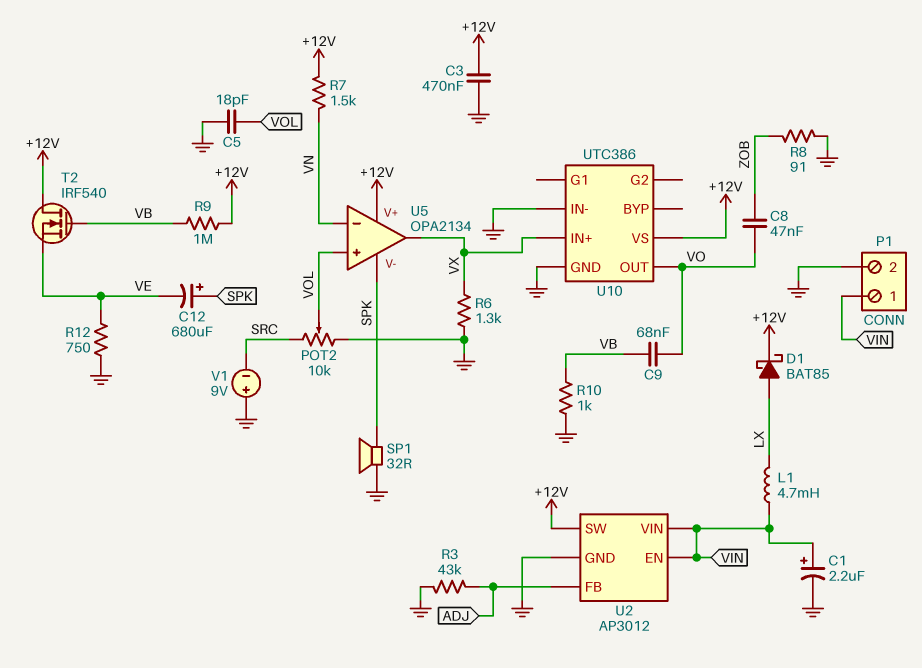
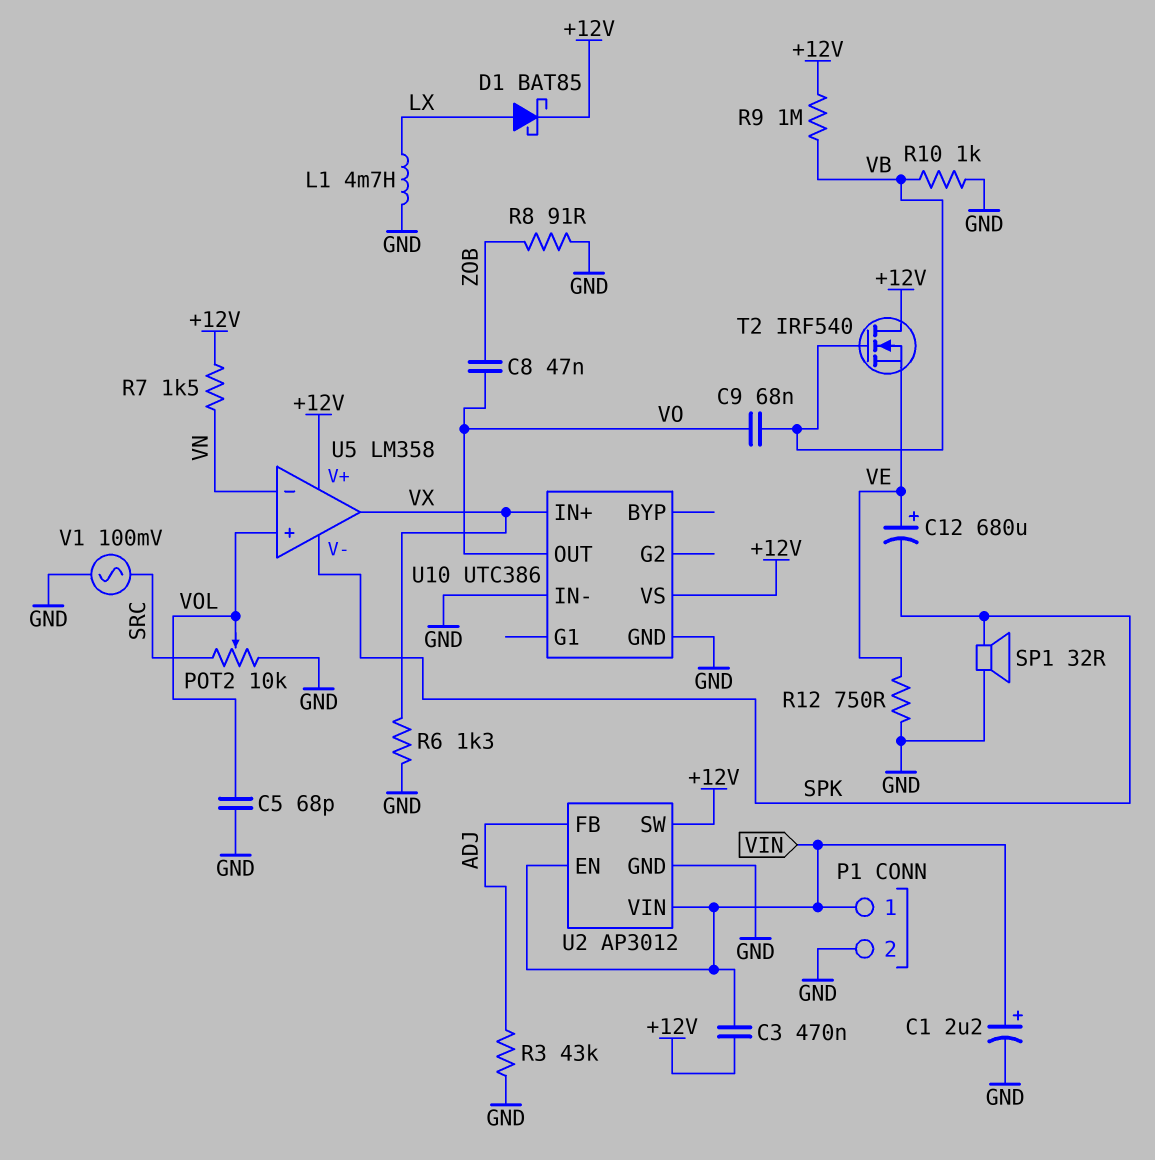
C3: 470nF (+12V, GND) -> 470nF (+12V, VIN)
C5: 18pF (GND, VOL) -> 68pF (GND, VOL)
C12: 680uF (plus SPK, minus VE) -> 680uF (plus VE, minus SPK)
L1: 4.7mH (LX, VIN) -> 4.7mH (GND, LX)
U5: OPA2134 -> LM358
V1: 9V (plus GND, minus SRC) -> AC 100mV (GND, SRC)

